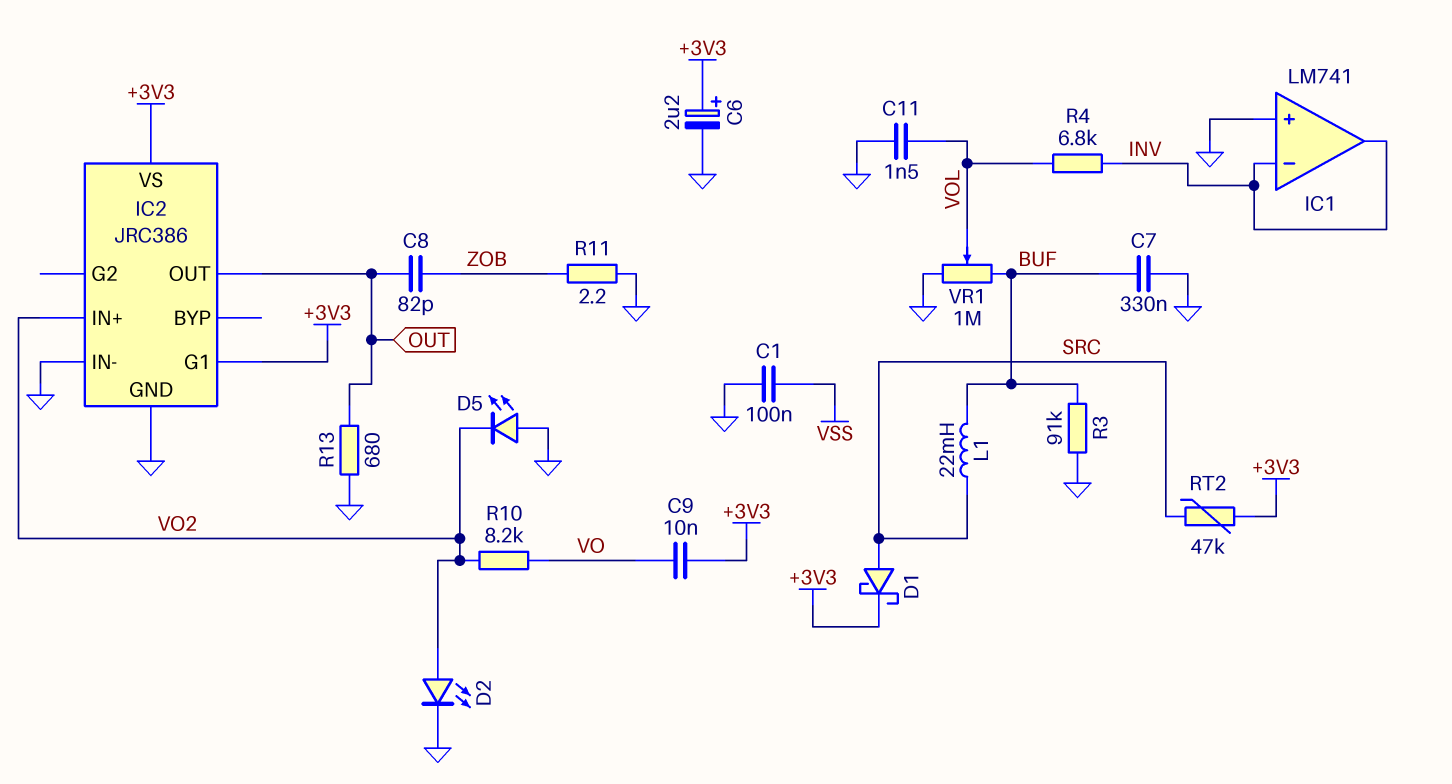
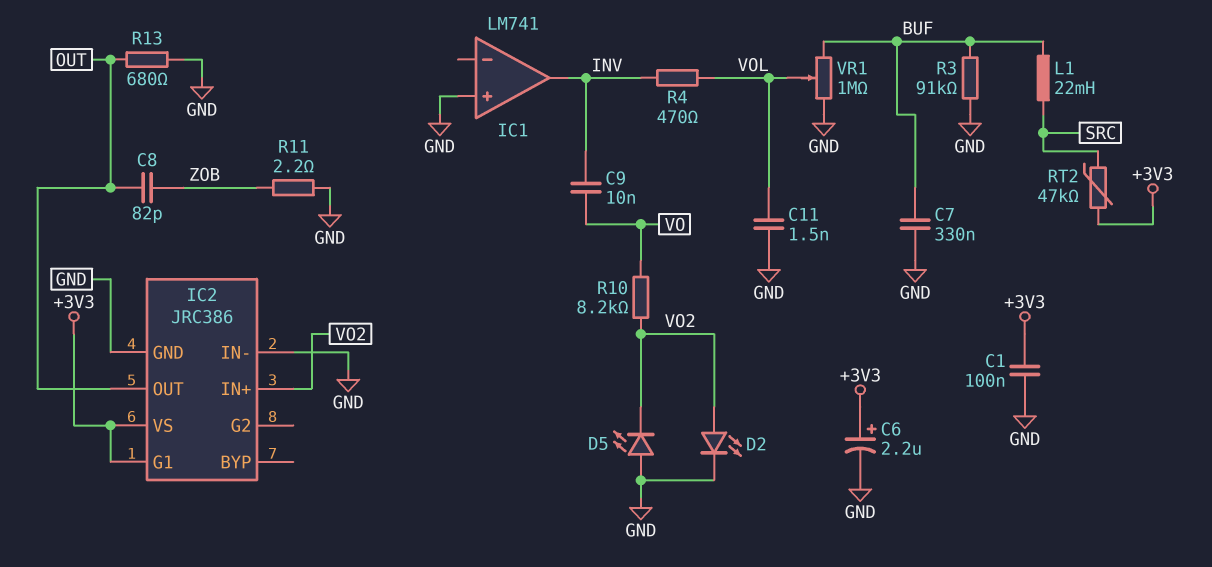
C1: 100nF (GND, VSS) -> 100nF (+3V3, GND)
C9: 10nF (+3V3, VO) -> 10nF (INV, VO)
D1: schottky (A SRC, K +3V3) -> none
IC1 pin in-: INV -> none
R4: 6.8k (INV, VOL) -> 470 (INV, VOL)

